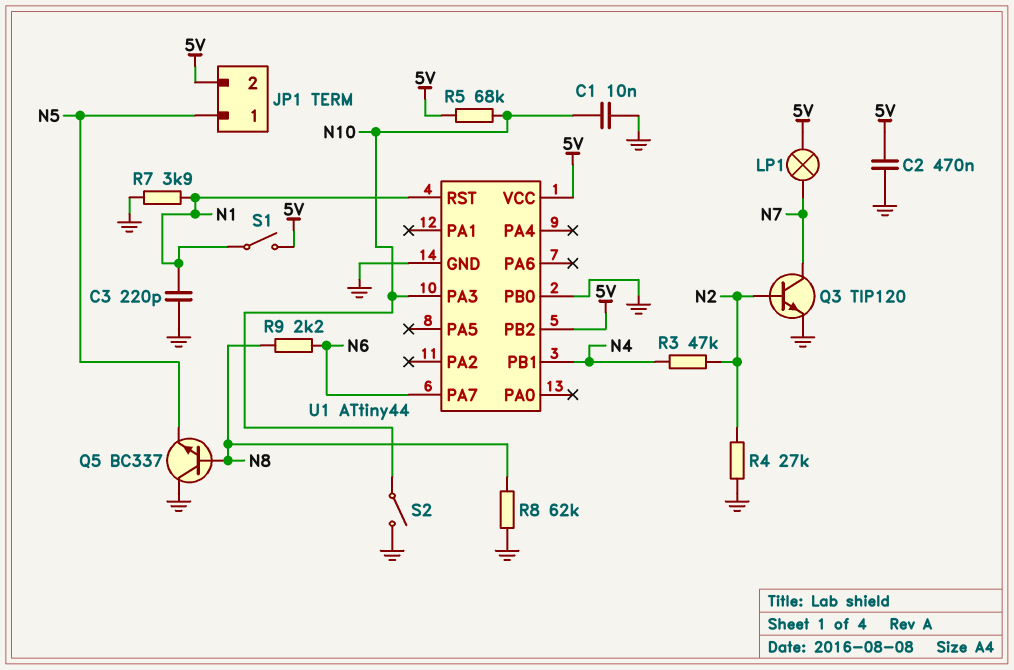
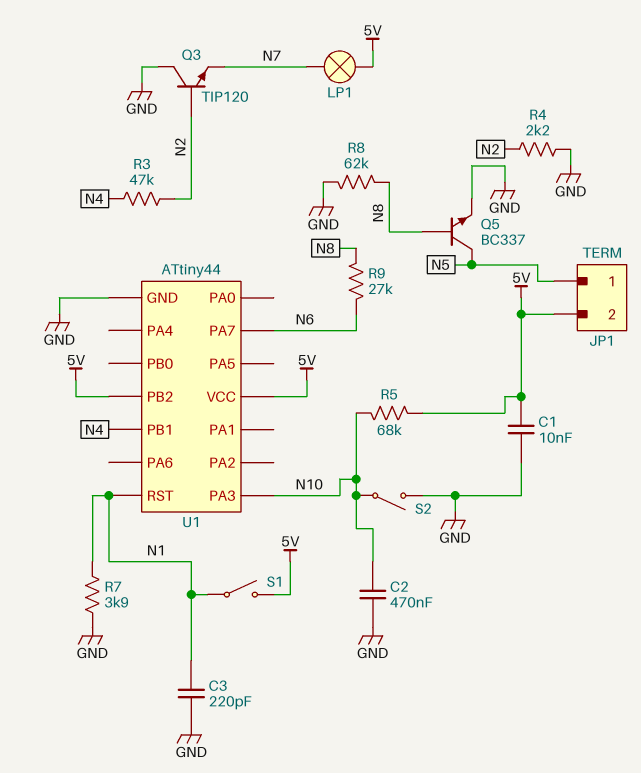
C1: 10nF (GND, N10) -> 10nF (5V, GND)
C2: 470nF (5V, GND) -> 470nF (GND, N10)
Q3: NPN TIP120 (B N2, C N7, E GND) -> NPN TIP120 (B N2, C GND, E N7)
Q5: NPN BC337 (B N8, C GND, E N5) -> NPN BC337 (B N8, C N5, E GND)
R4: 27k (GND, N2) -> 2.2k (GND, N2)
R9: 2.2k (N6, N8) -> 27k (N6, N8)
U1 pin PB0: GND -> none

